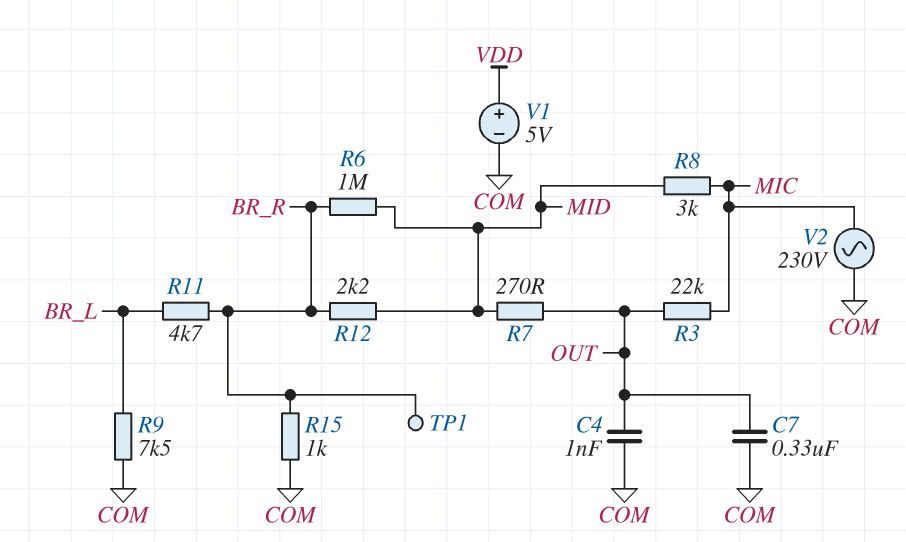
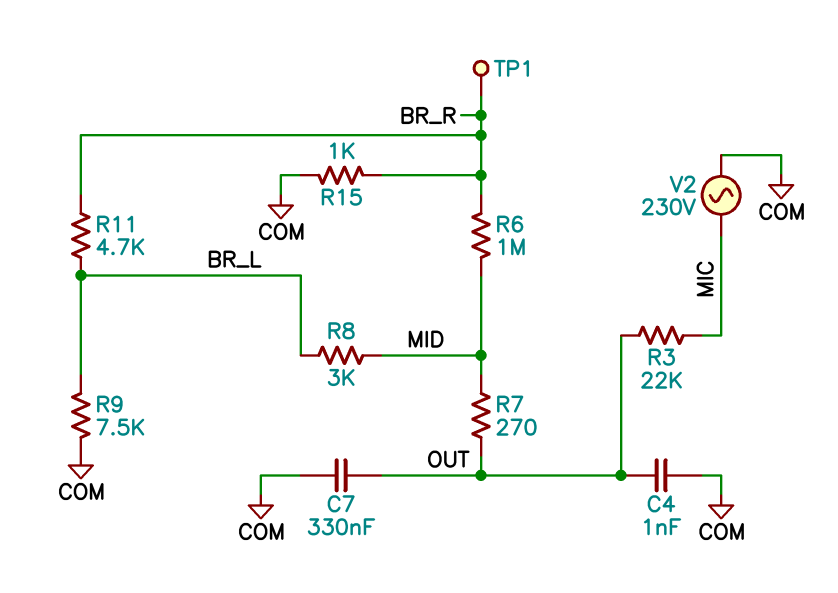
R8: 3k (MIC, MID) -> 3k (BR_L, MID)
R12: 2.2k (BR_R, MID) -> none
V1: 5V (plus VDD, minus COM) -> none

